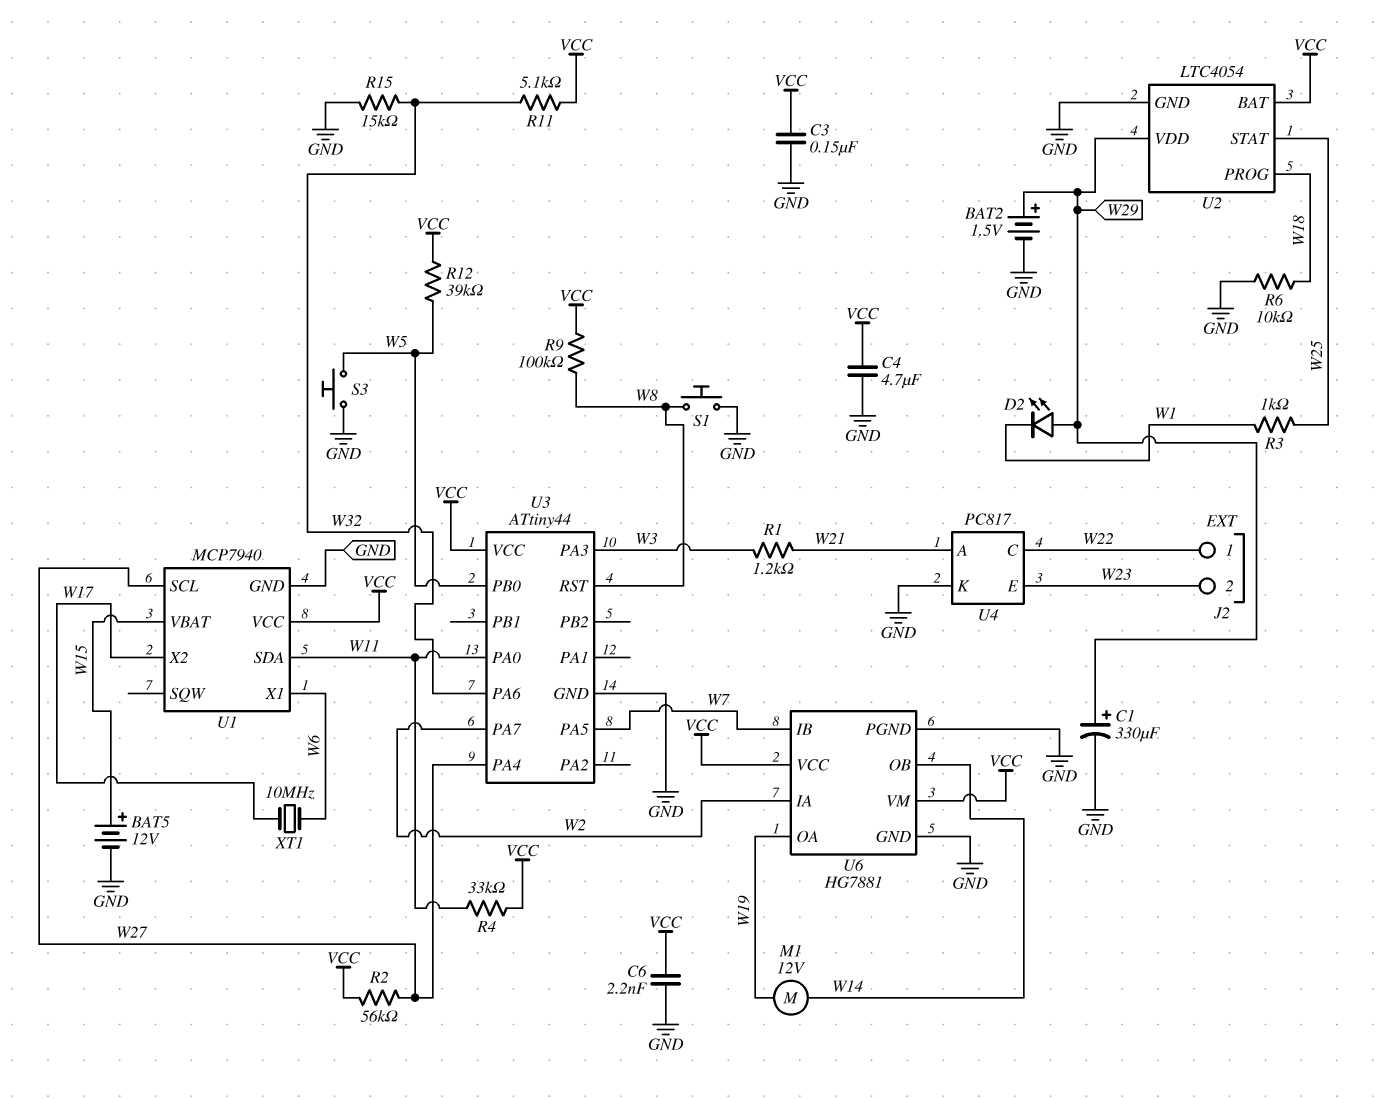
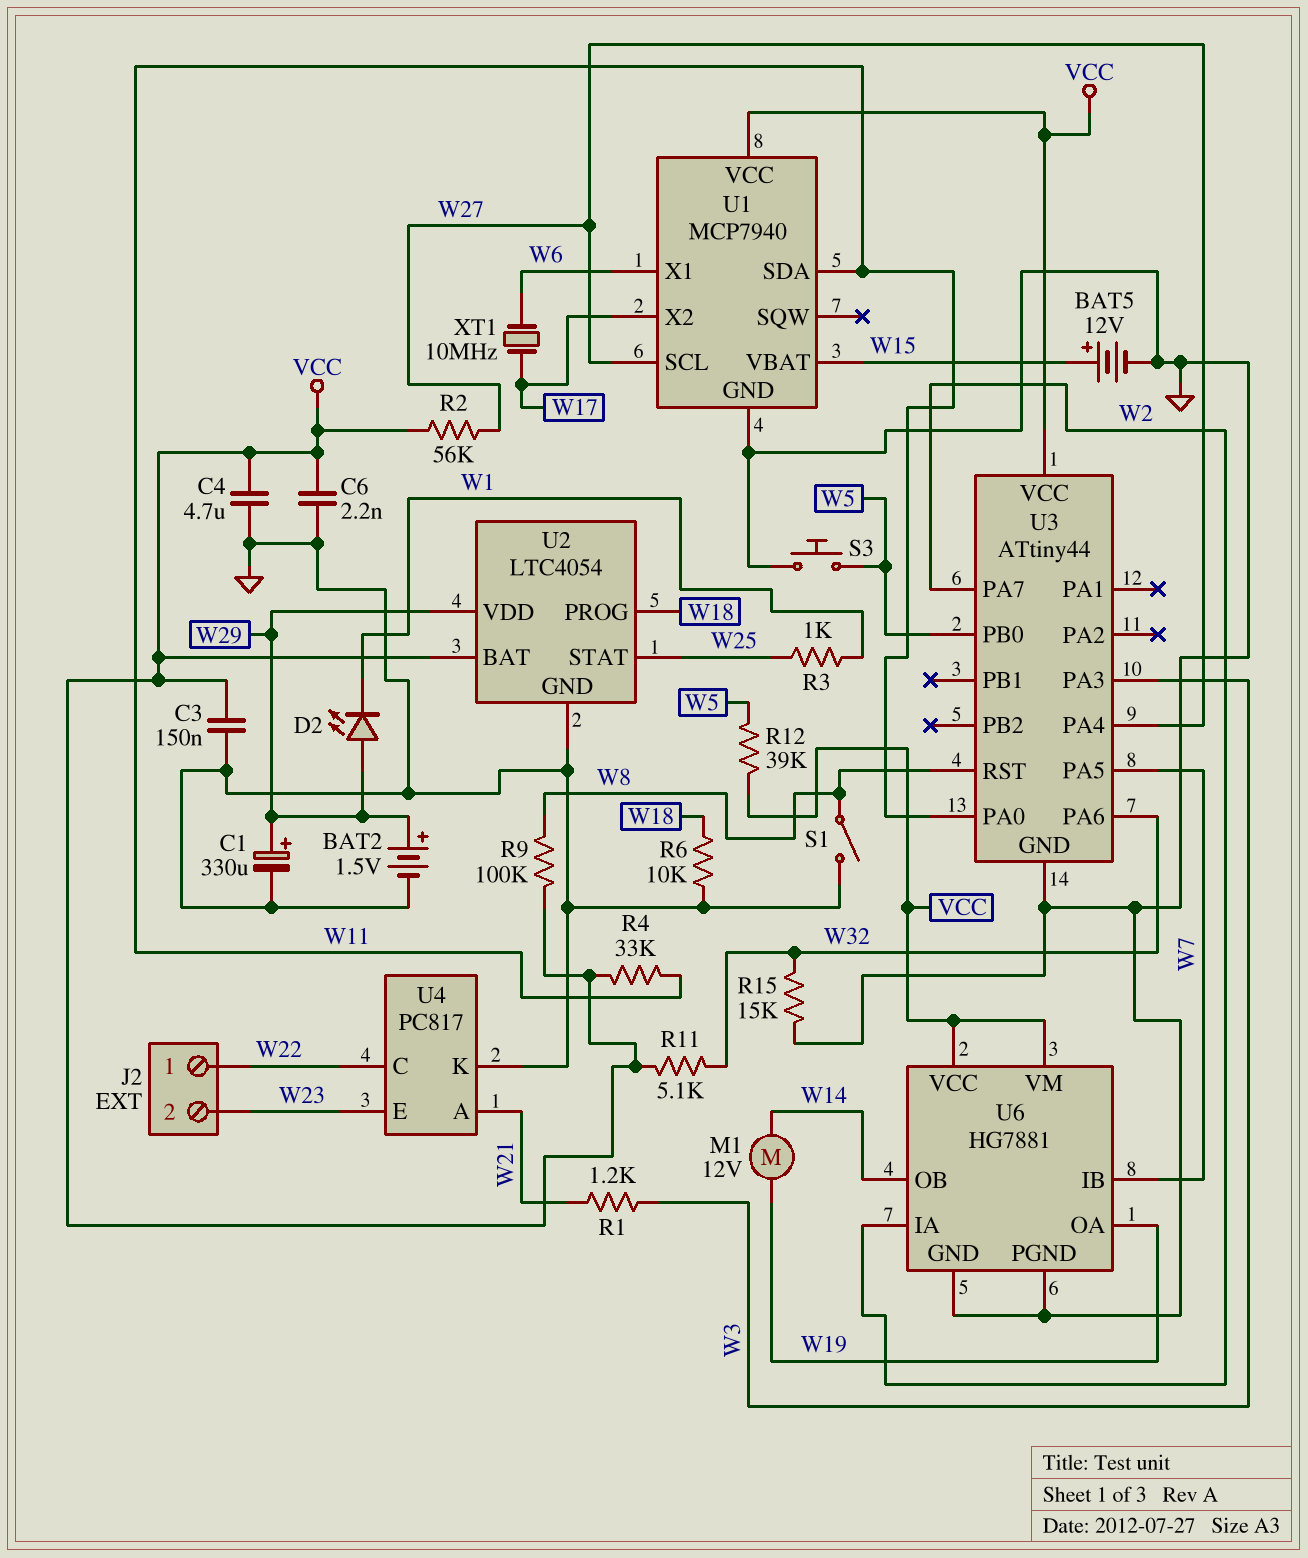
S1: button (GND, W8) -> switch (GND, W8)

